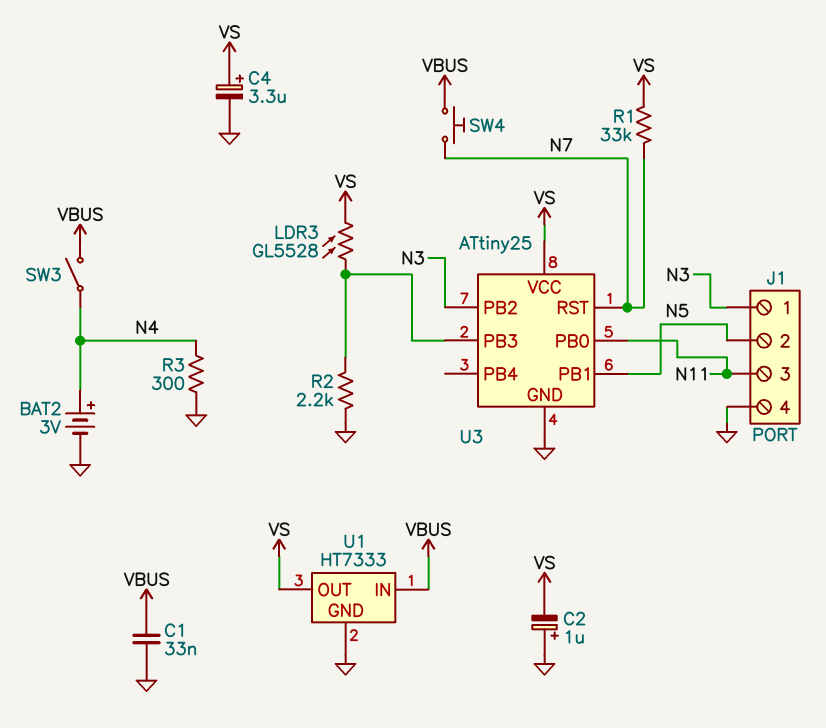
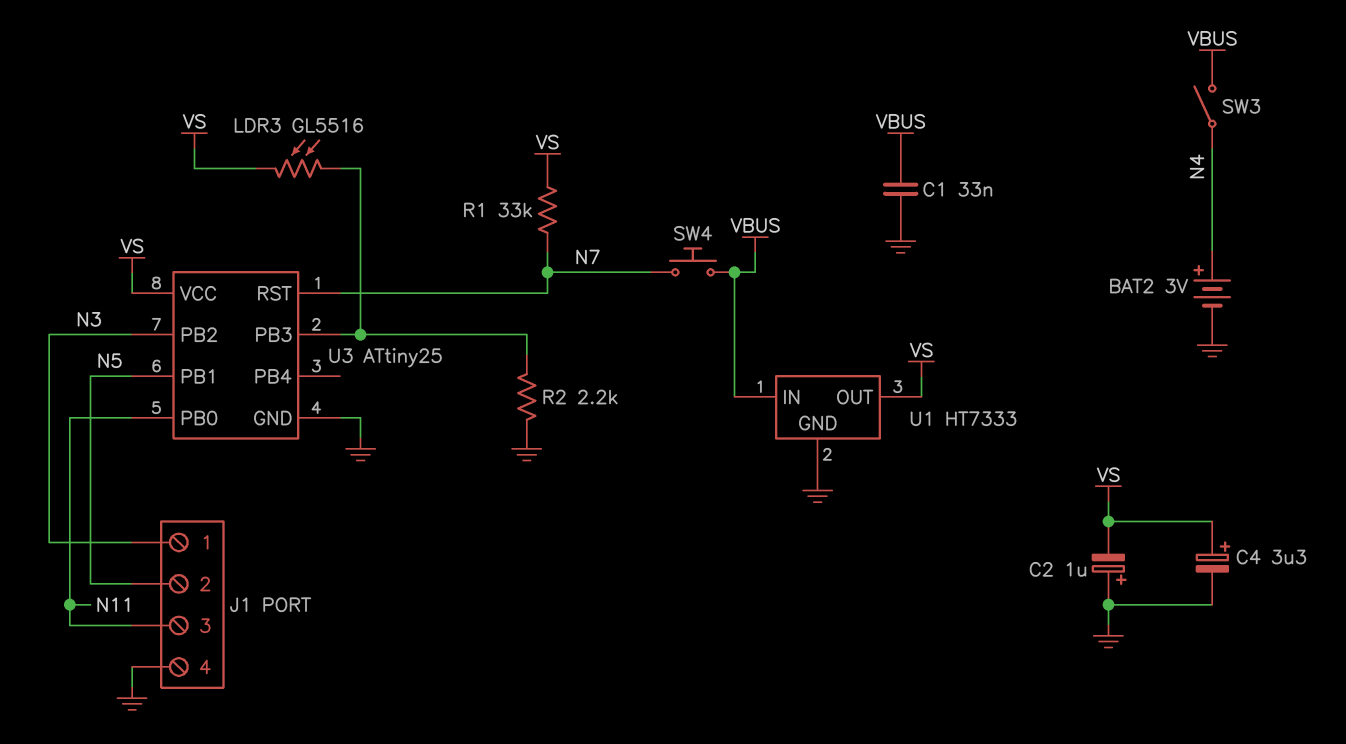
LDR3: GL5528 (U3/PB3, VS) -> GL5516 (U3/PB3, VS)
R3: 300 (GND, N4) -> none

